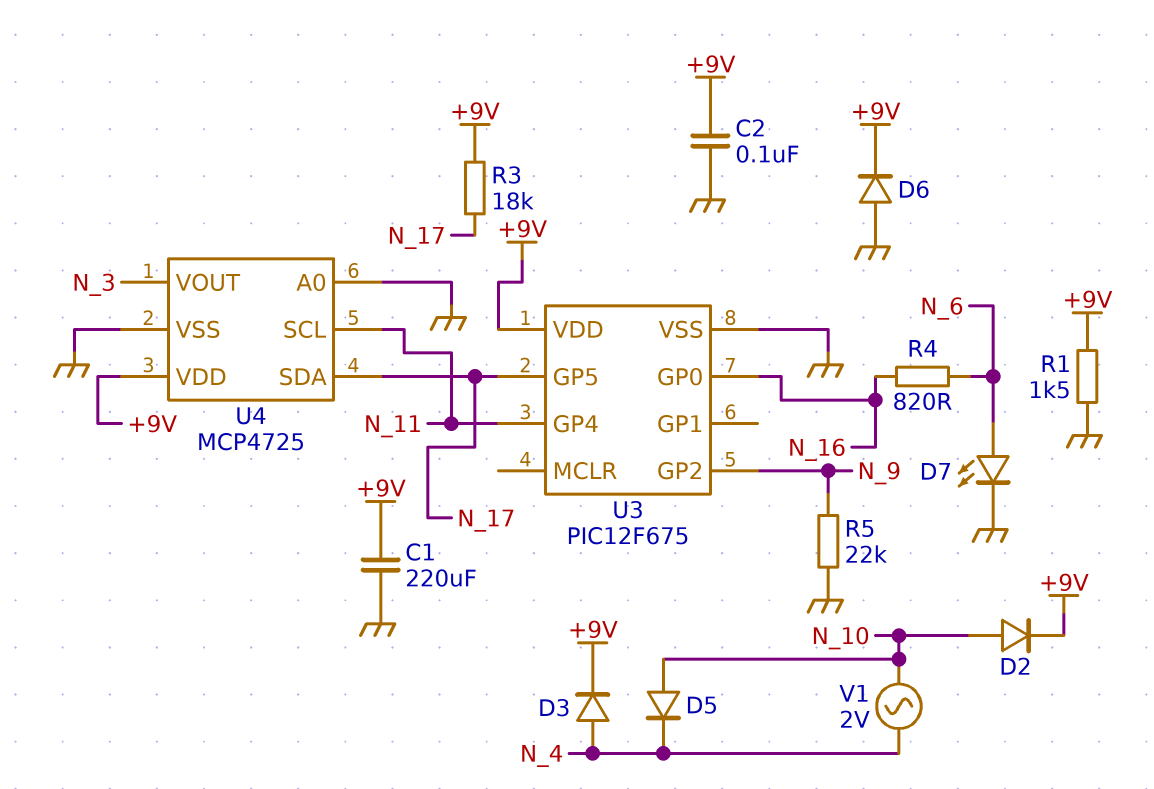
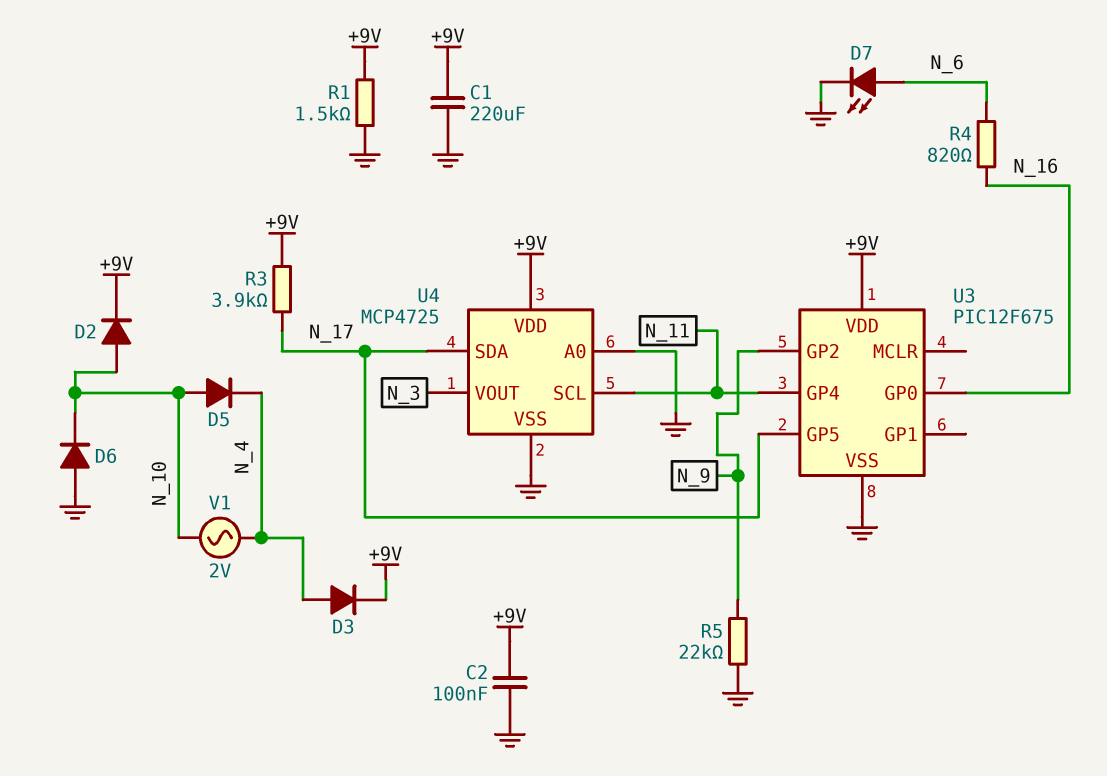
D6: diode (A GND, K +9V) -> diode (A GND, K N_10)
R3: 18k (+9V, N_17) -> 3.9k (+9V, N_17)

